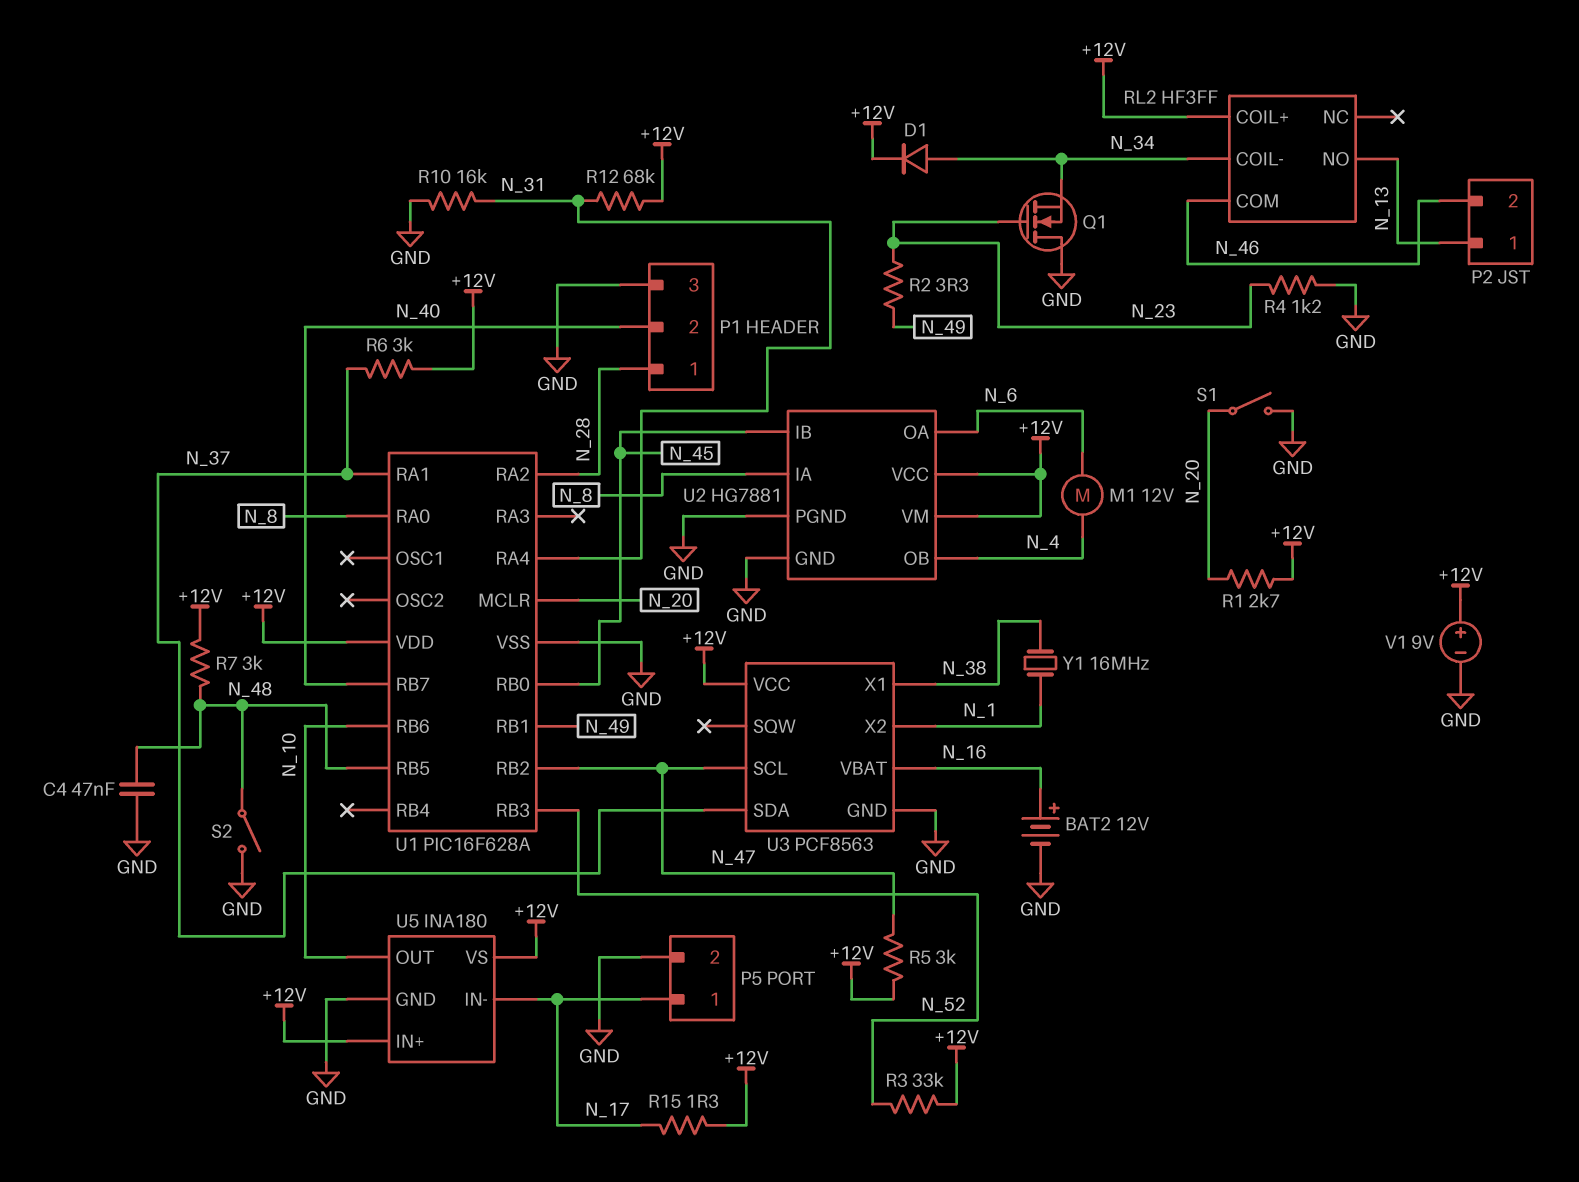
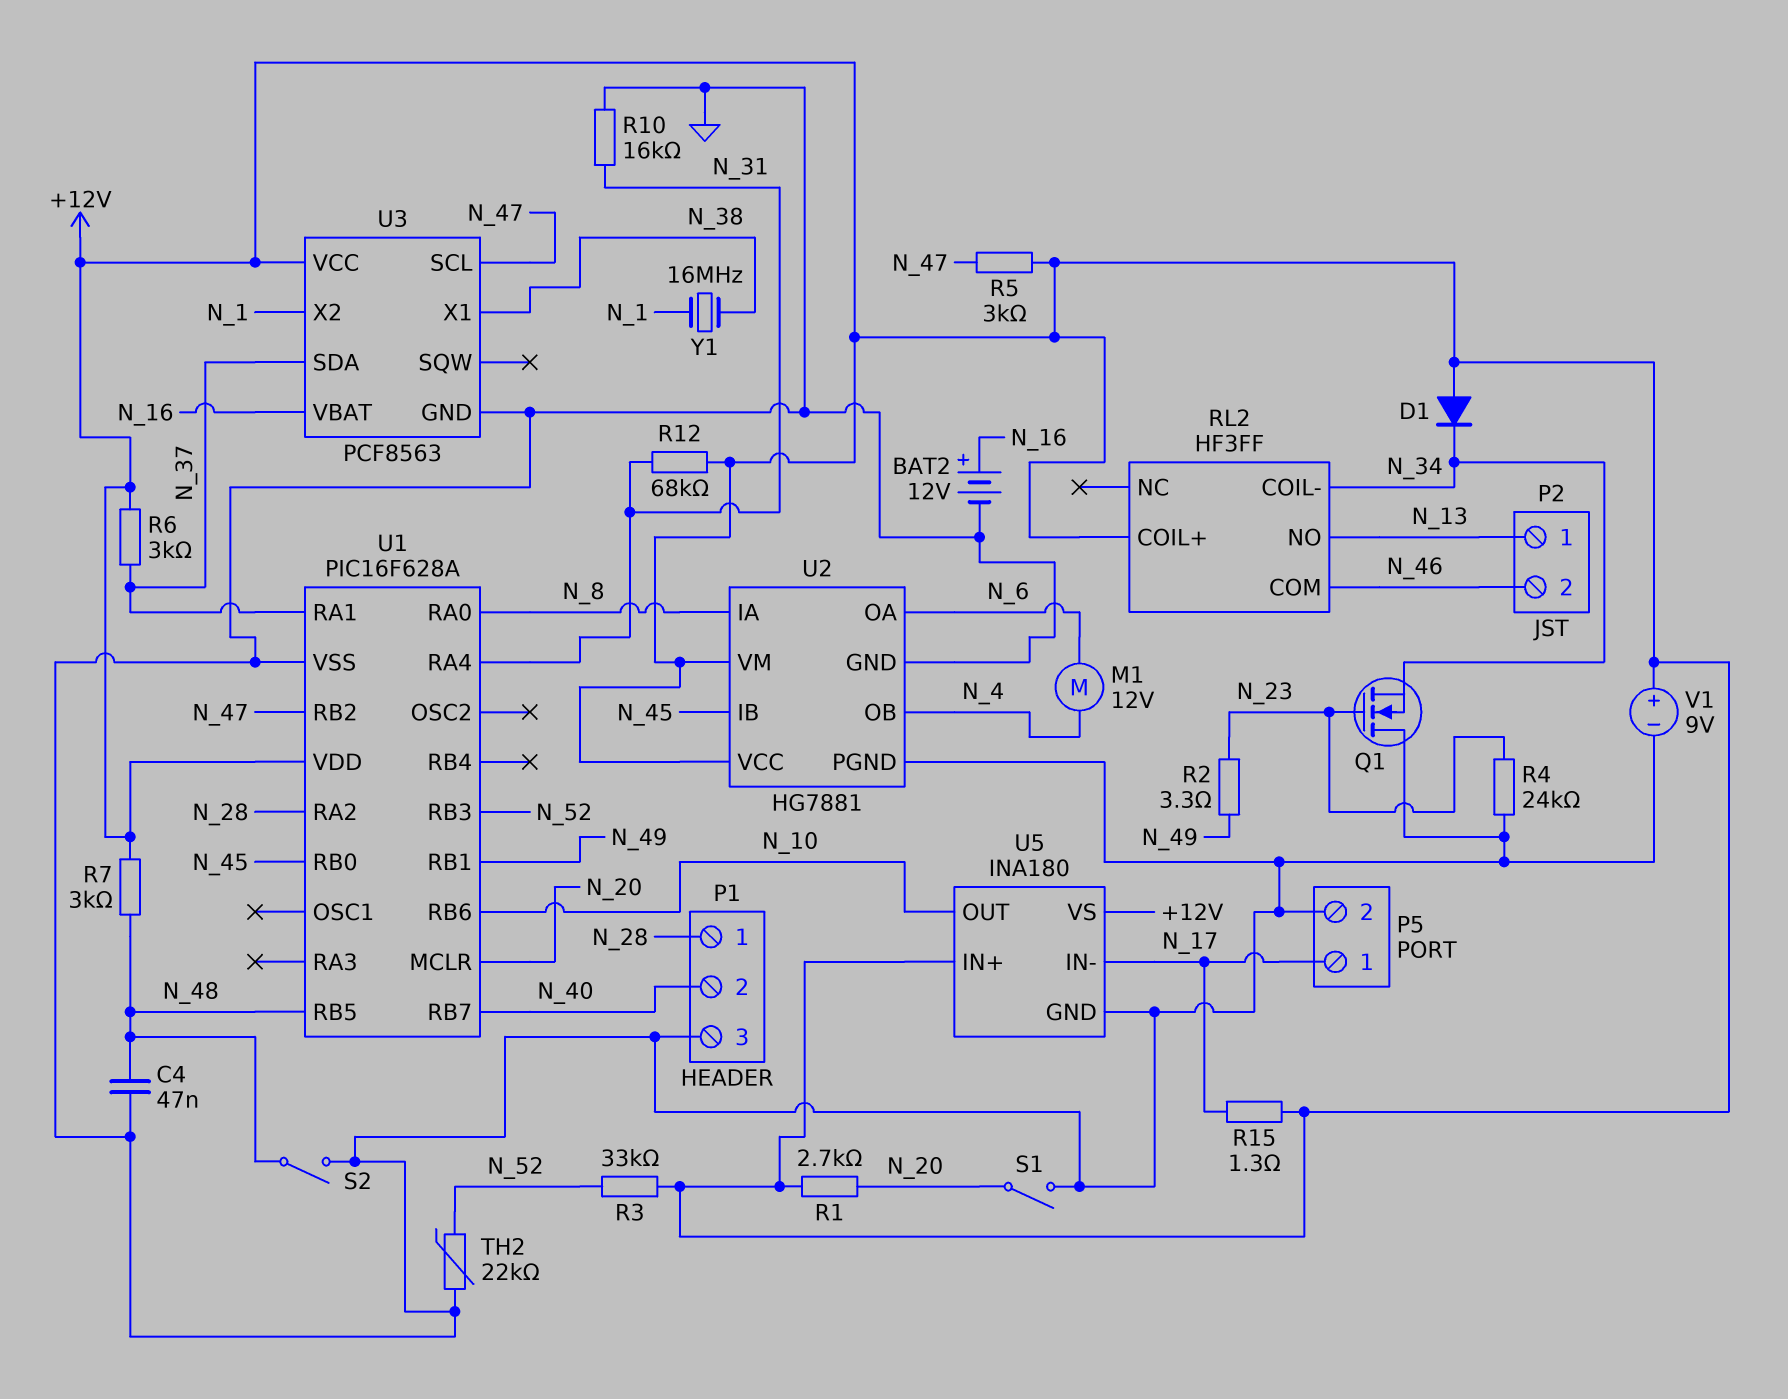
D1: diode (A N_34, K +12V) -> diode (A +12V, K N_34)
R4: 1.2k (GND, N_23) -> 24k (GND, N_23)
TH2: none -> 22k (GND, N_52)

